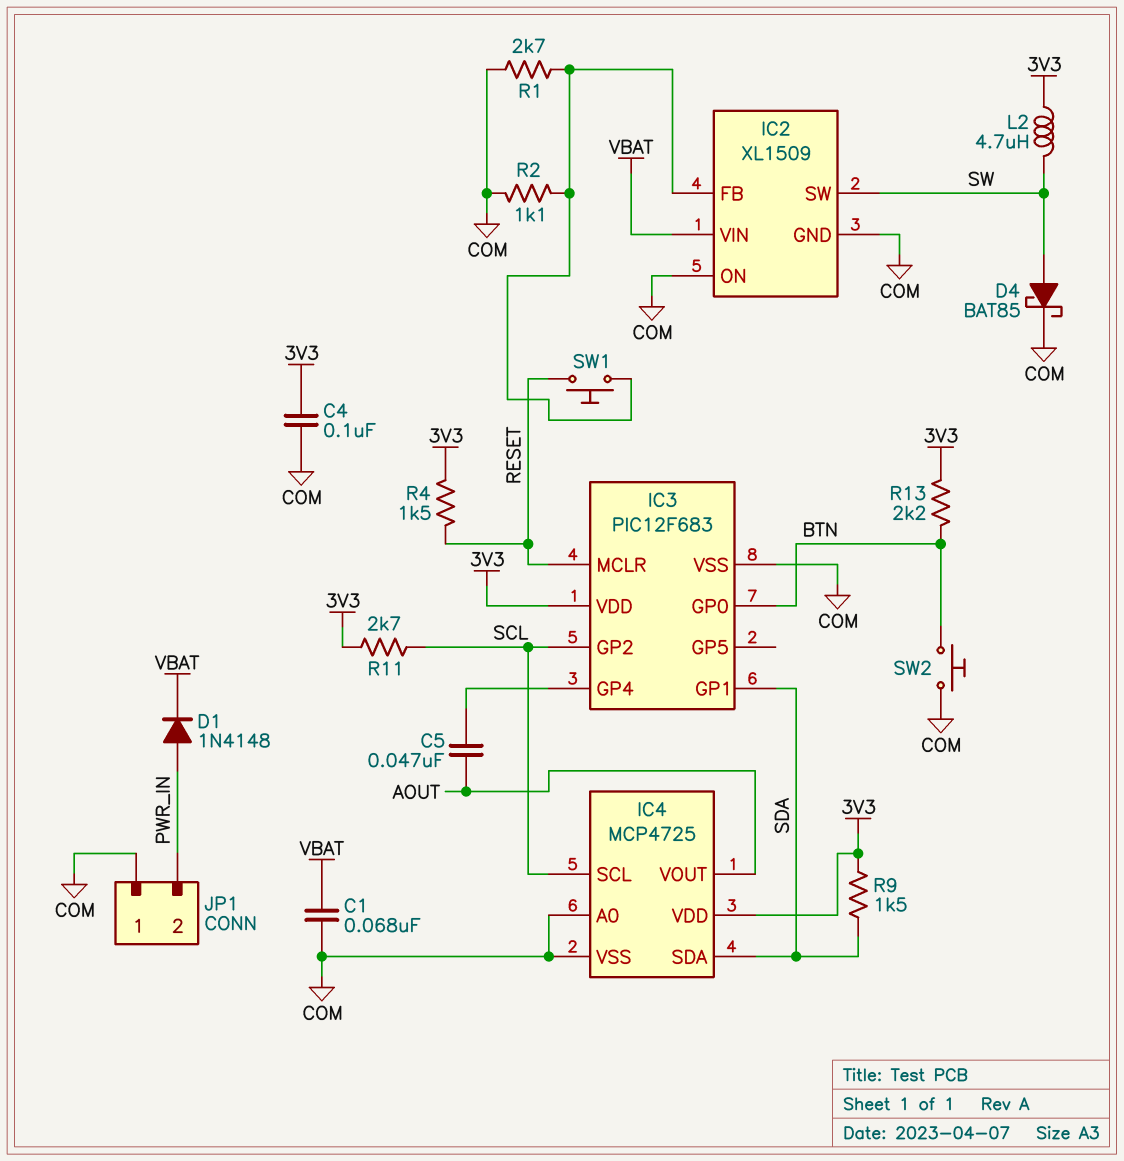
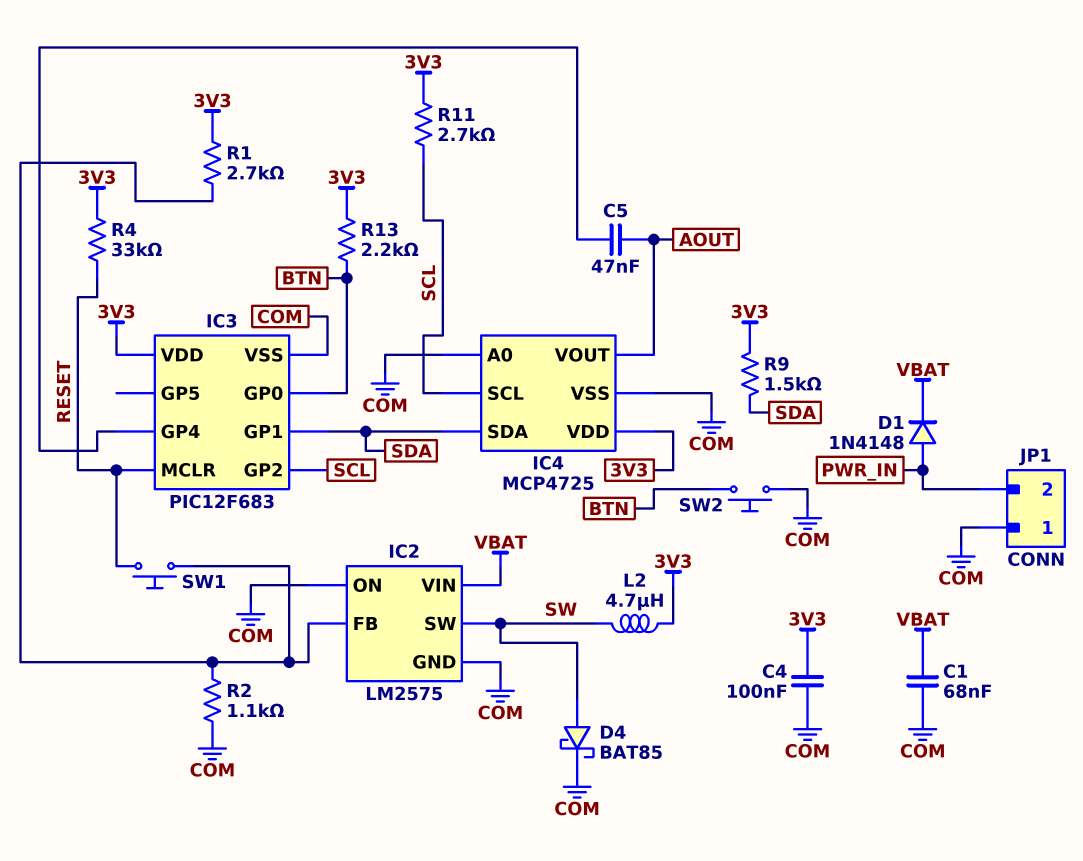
IC2: XL1509 -> LM2575
R1: 2.7k (COM, IC2/FB) -> 2.7k (3V3, IC2/FB)
R4: 1.5k (3V3, RESET) -> 33k (3V3, RESET)

